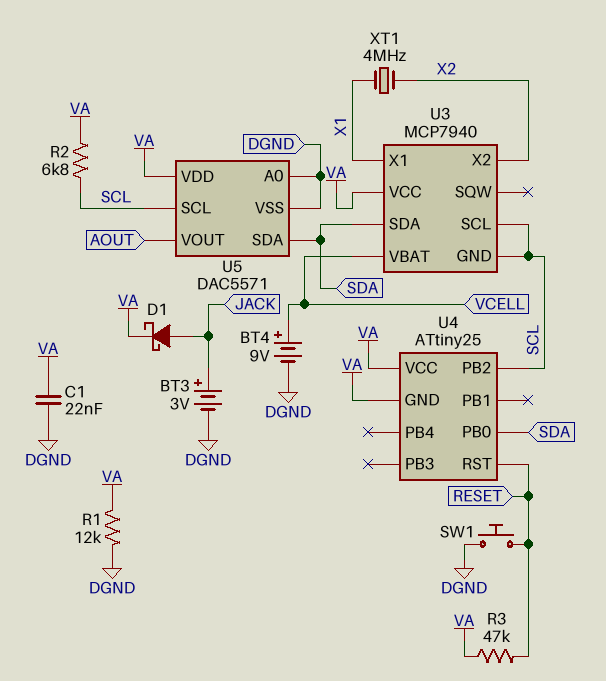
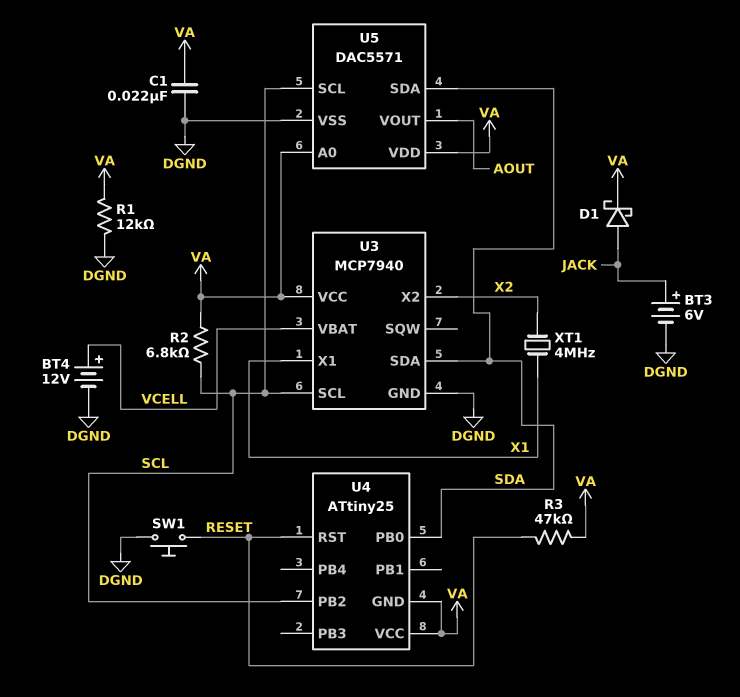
BT3: 3V (plus JACK, minus DGND) -> 6V (plus JACK, minus DGND)
BT4: 9V (plus VCELL, minus DGND) -> 12V (plus VCELL, minus DGND)
U3 pin GND: SCL -> DGND
U5 pin A0: DGND -> VA

